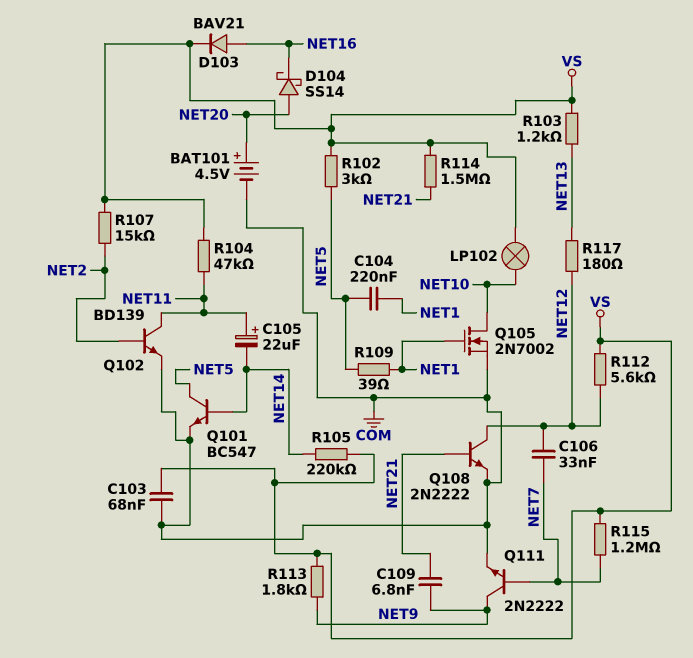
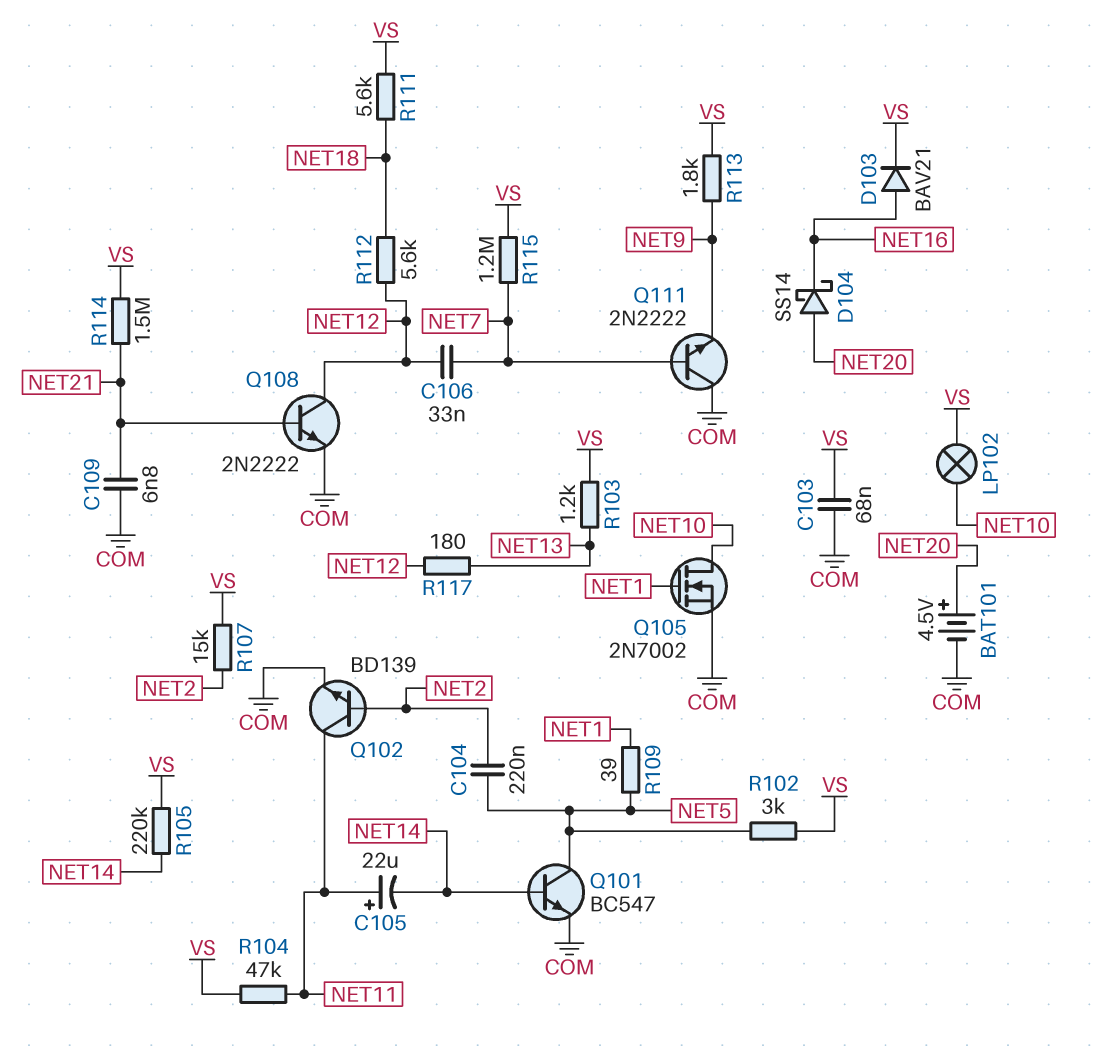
C104: 220nF (NET1, NET5) -> 220nF (NET2, NET5)
C109: 6.8nF (NET9, NET21) -> 6.8nF (COM, NET21)
Q111: NPN 2N2222 (B NET7, C NET9, E COM) -> NPN 2N2222 (B NET7, C COM, E NET9)
R111: none -> 5.6k (NET18, VS)
R112: 5.6k (NET12, VS) -> 5.6k (NET12, NET18)

